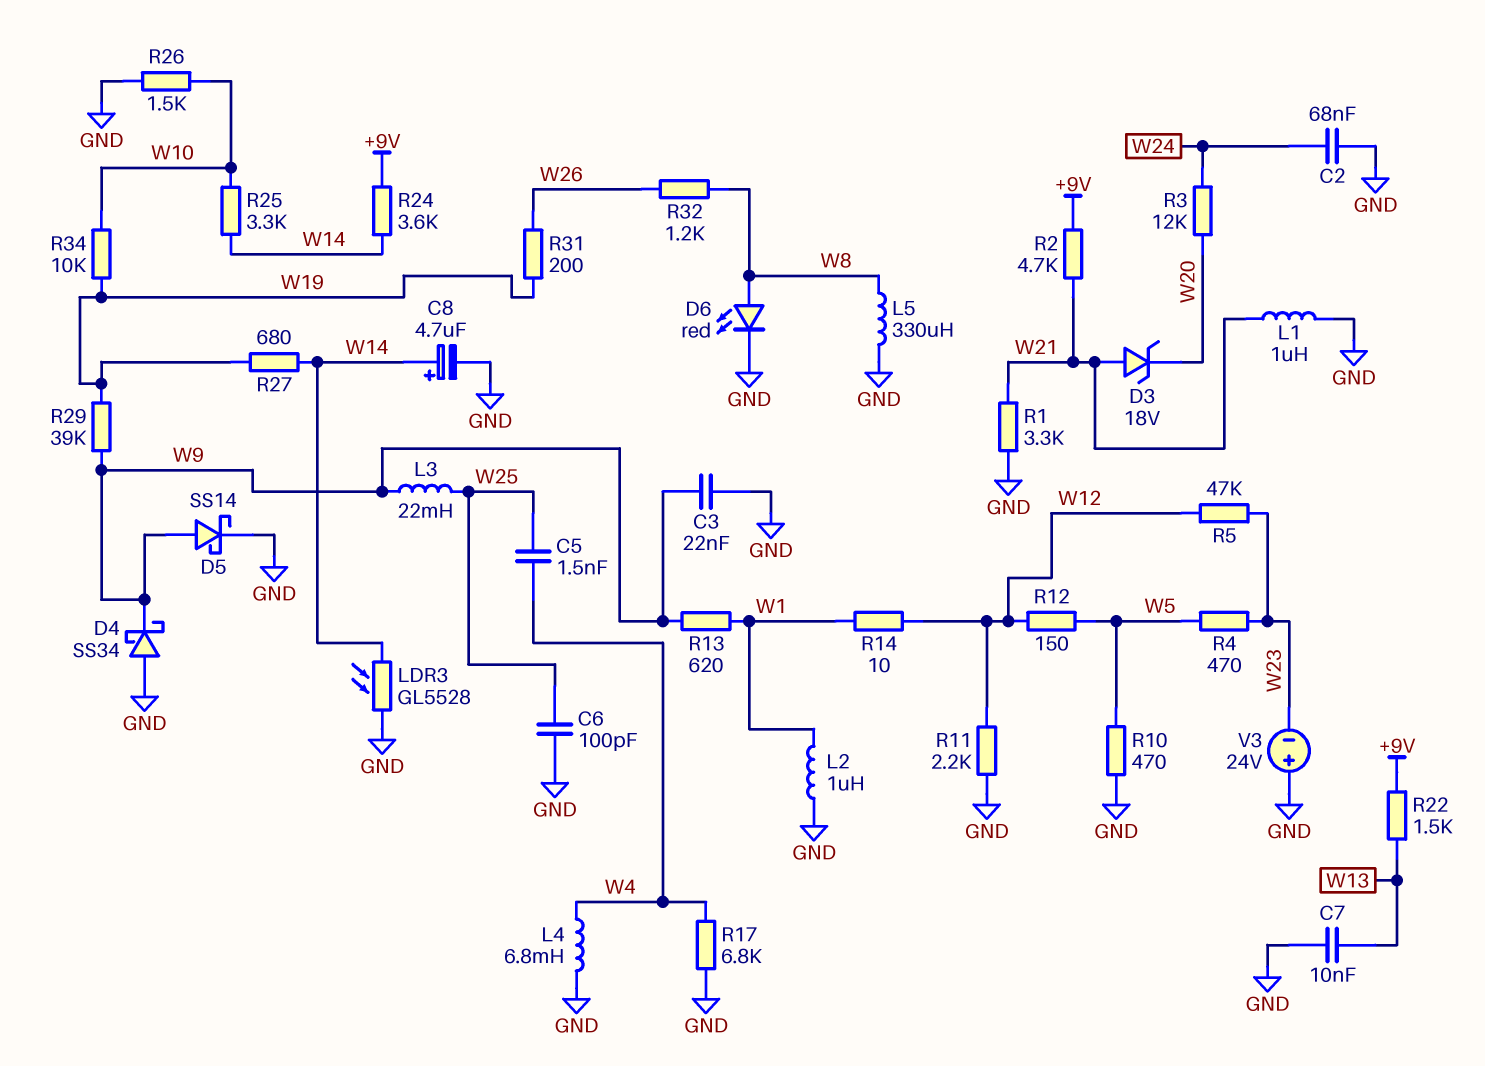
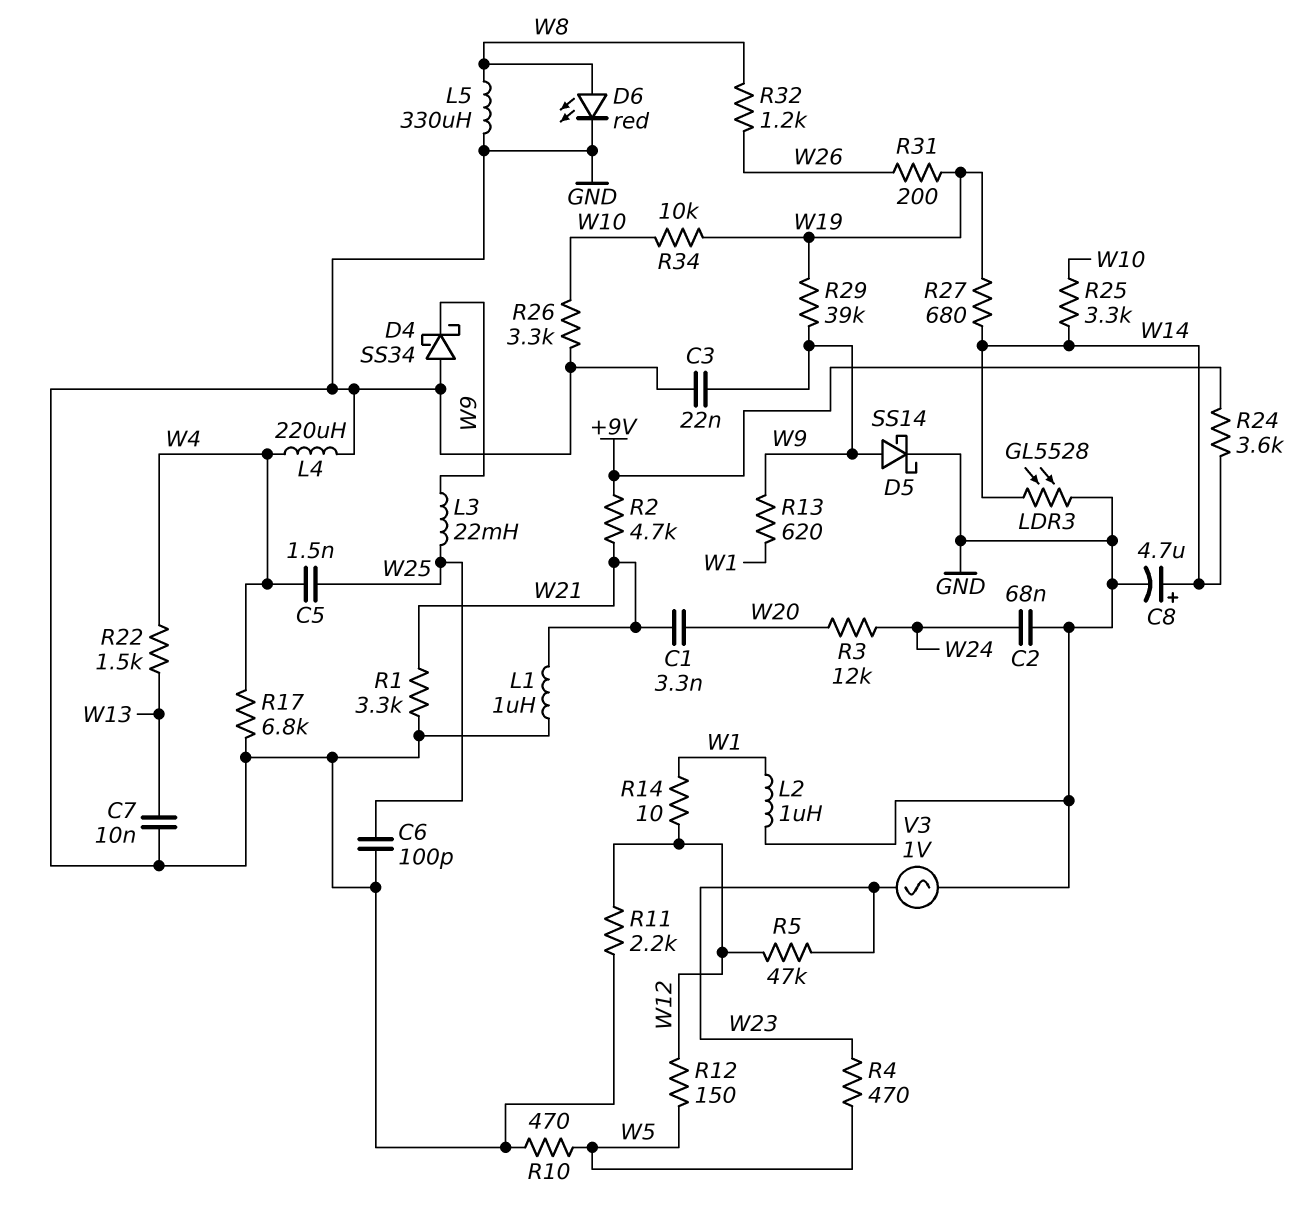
C1: none -> 3.3nF (W20, W21)
D3: zener 18V (A W21, K W20) -> none
L4: 6.8mH (GND, W4) -> 220uH (GND, W4)
R22: 1.5k (+9V, W13) -> 1.5k (W4, W13)
R26: 1.5k (GND, W10) -> 3.3k (GND, W10)
V3: 24V (plus GND, minus W23) -> AC 1V (GND, W23)

